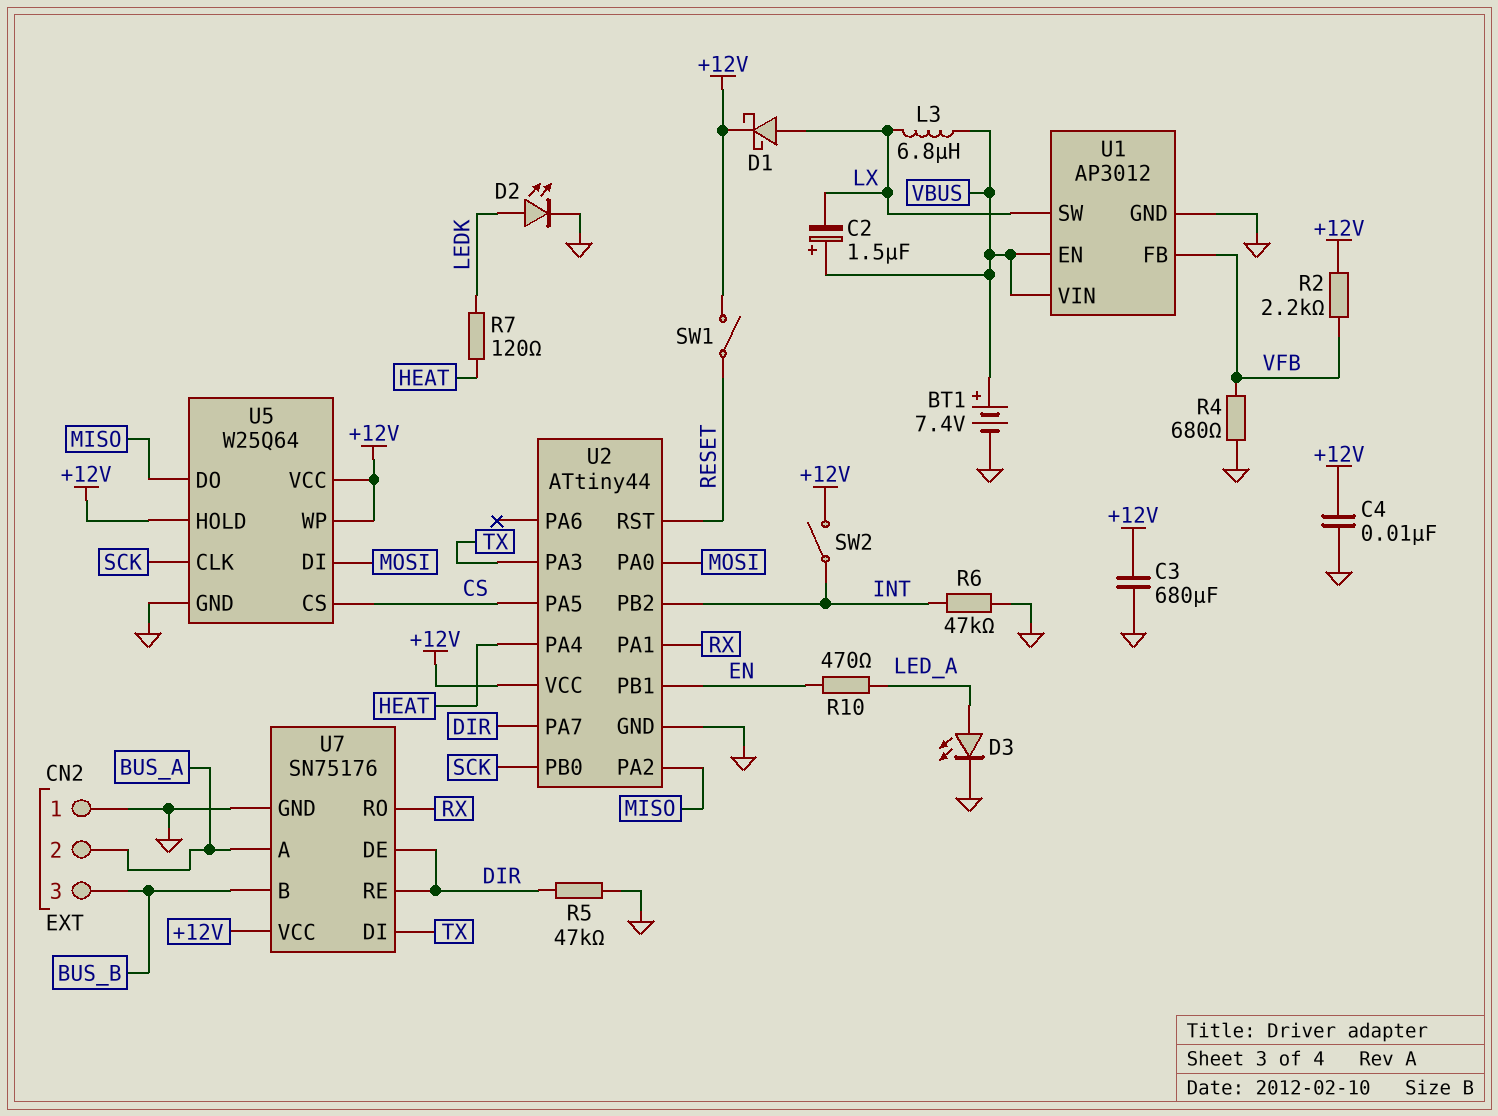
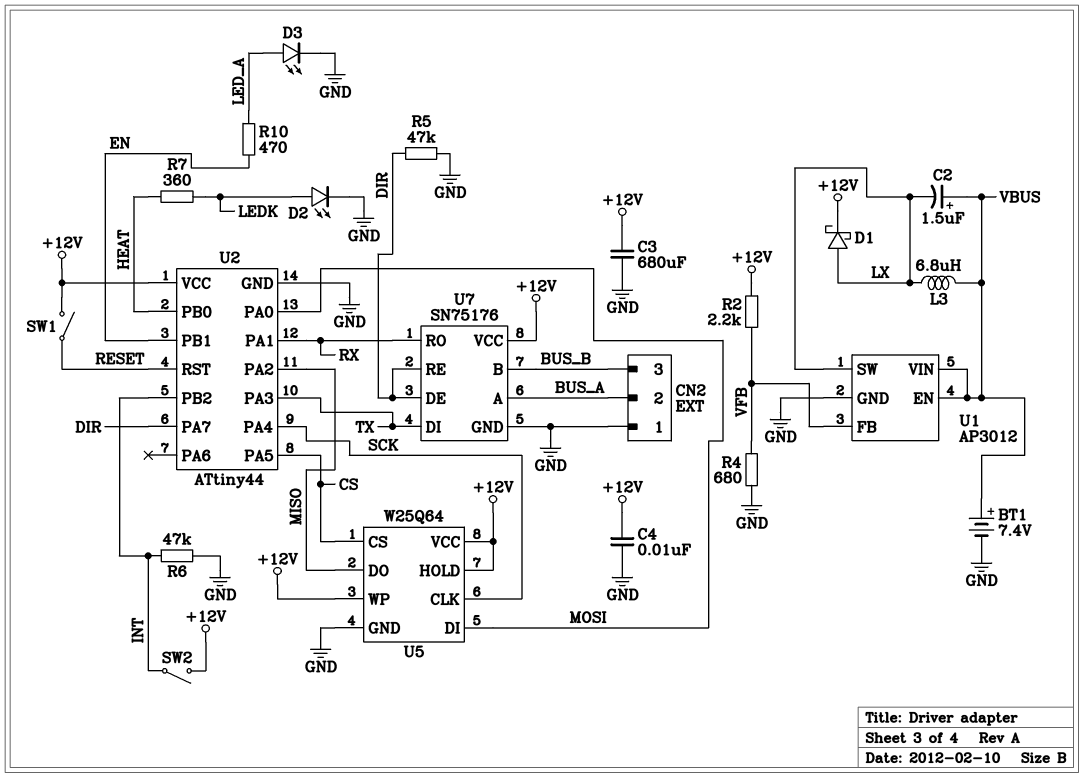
R7: 120 (HEAT, LEDK) -> 360 (HEAT, LEDK)
U2 pin PA4: HEAT -> SCK
U2 pin PB0: SCK -> HEAT

